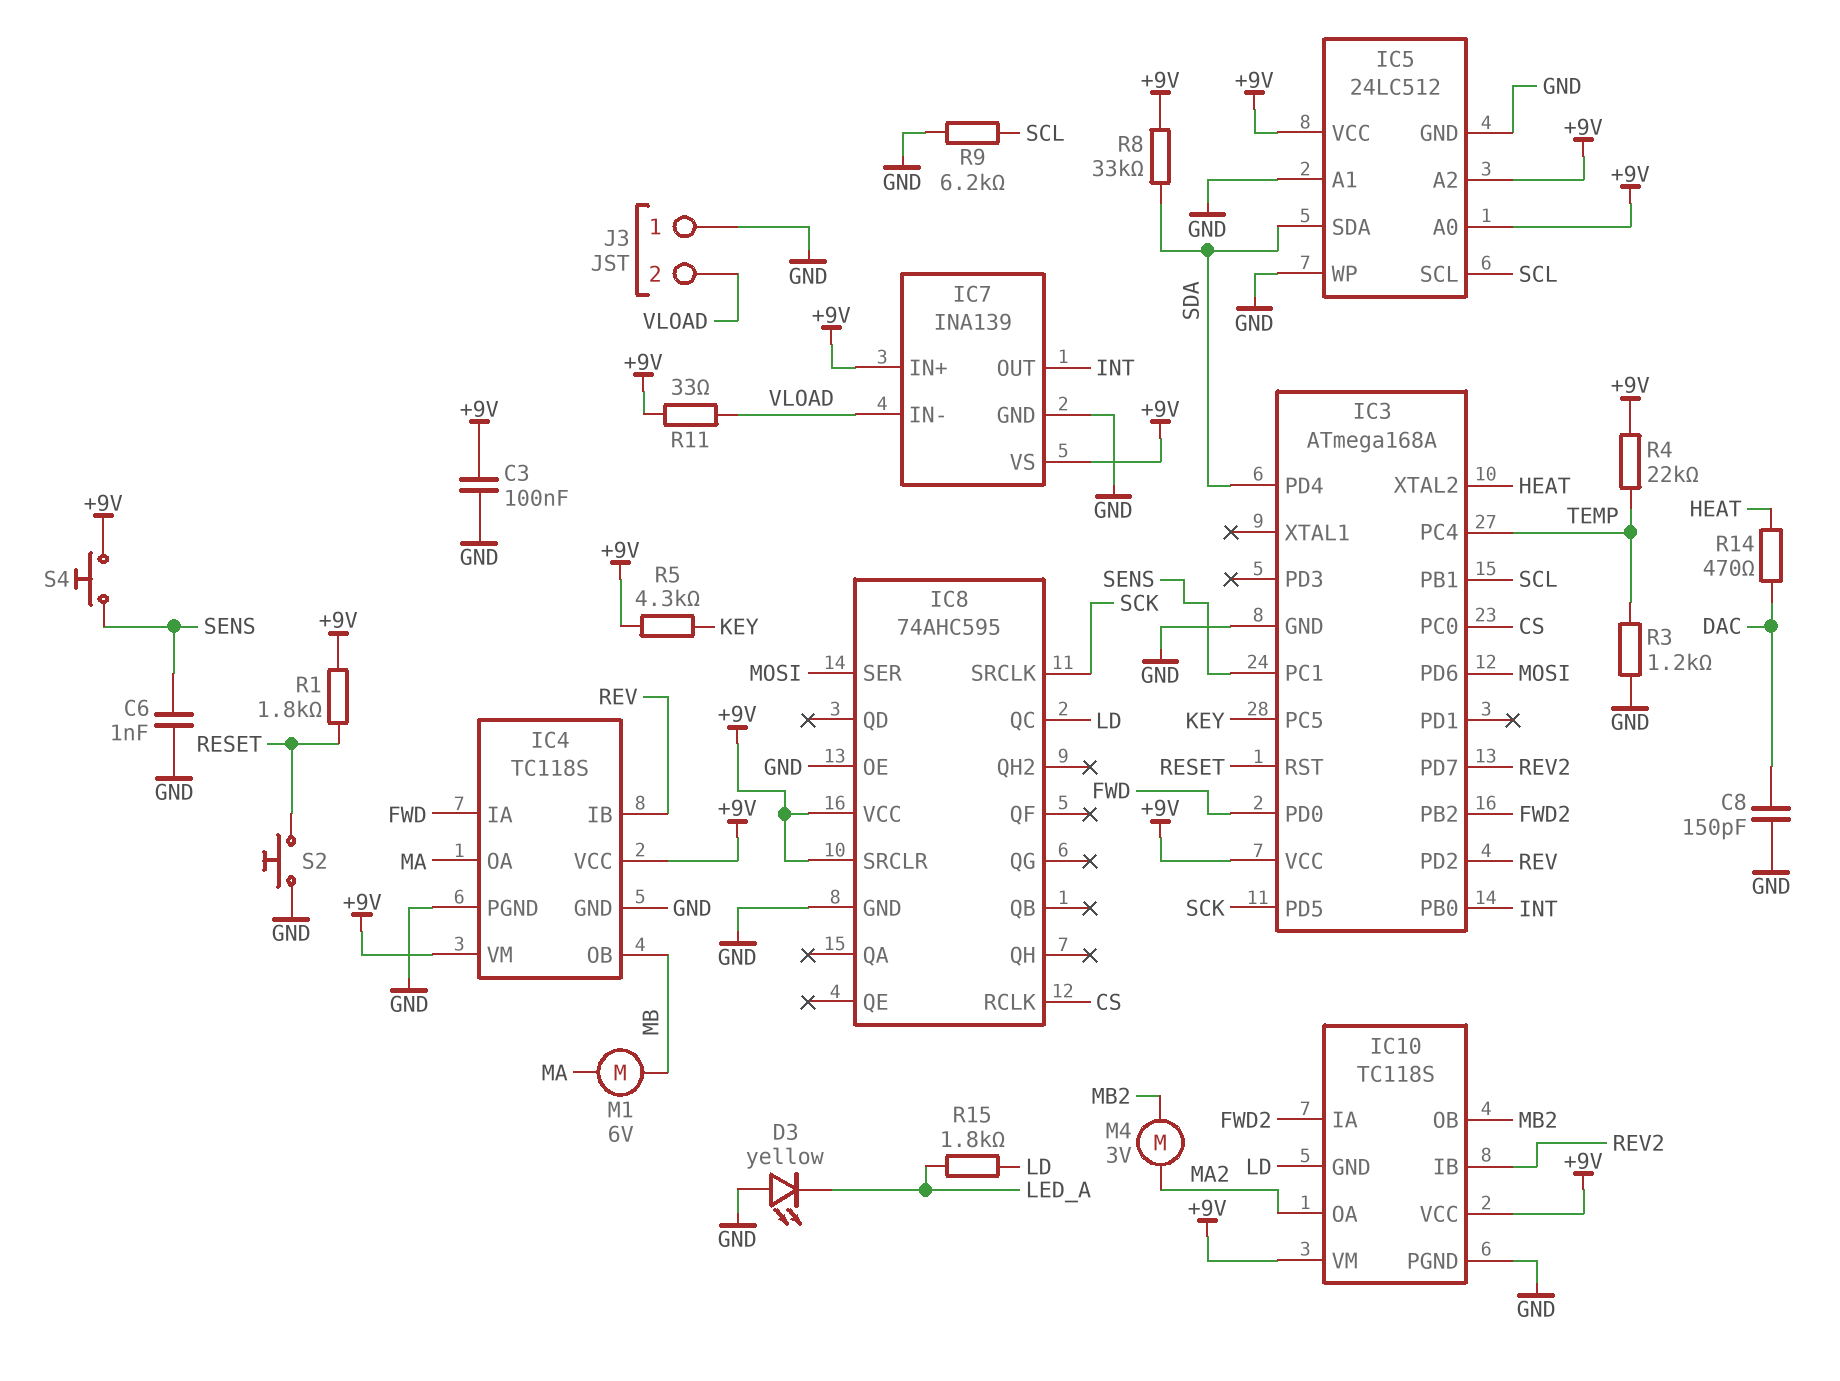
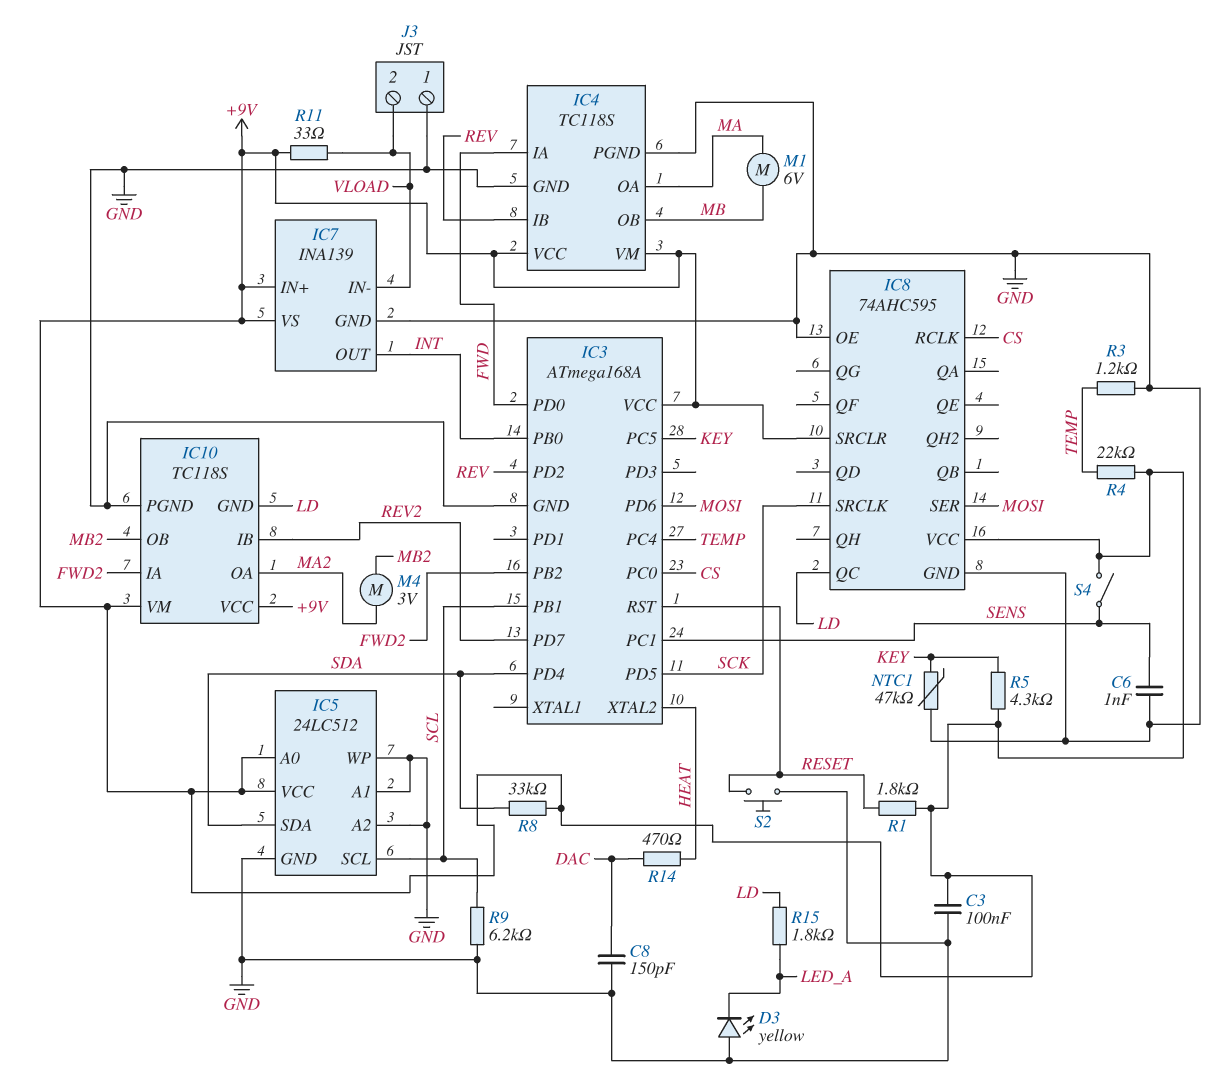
IC5 pin A2: +9V -> GND
NTC1: none -> 47k (GND, KEY)
S4: button (+9V, SENS) -> switch (+9V, SENS)

